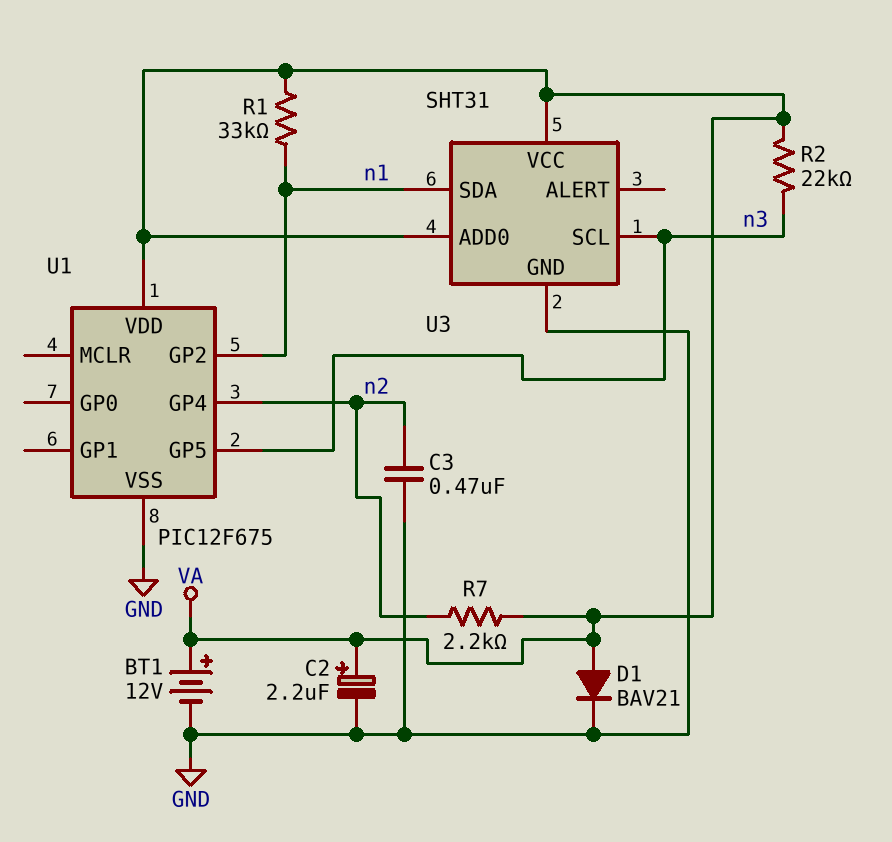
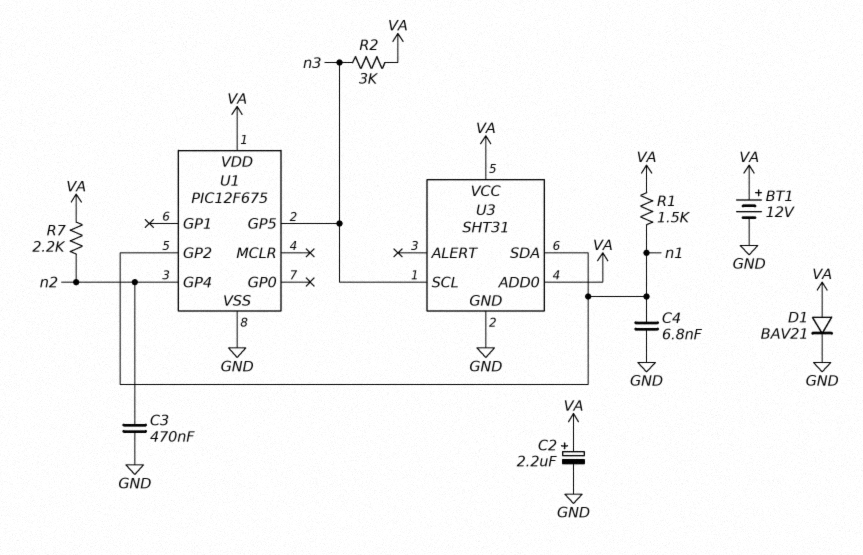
C4: none -> 6.8nF (GND, n1)
R1: 33k (VA, n1) -> 1.5k (VA, n1)
R2: 22k (VA, n3) -> 3k (VA, n3)

